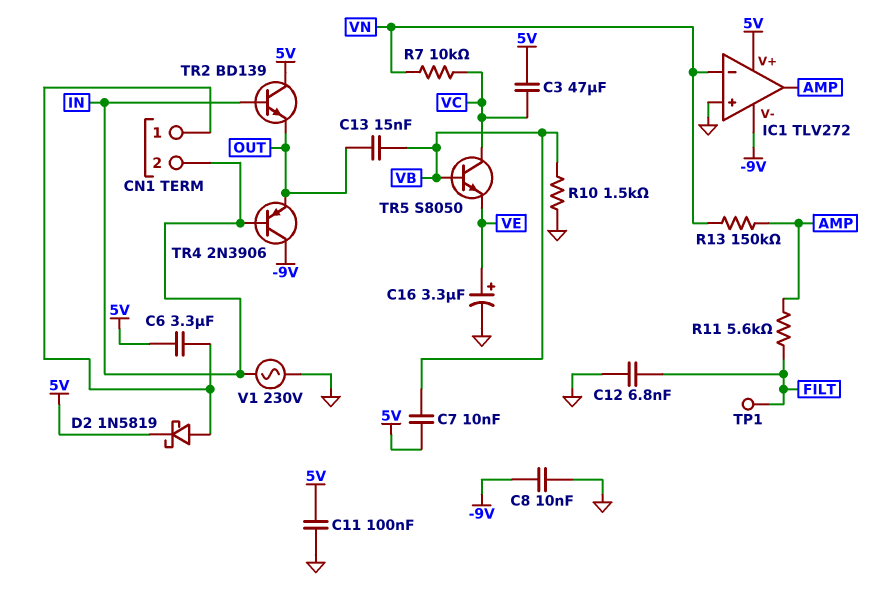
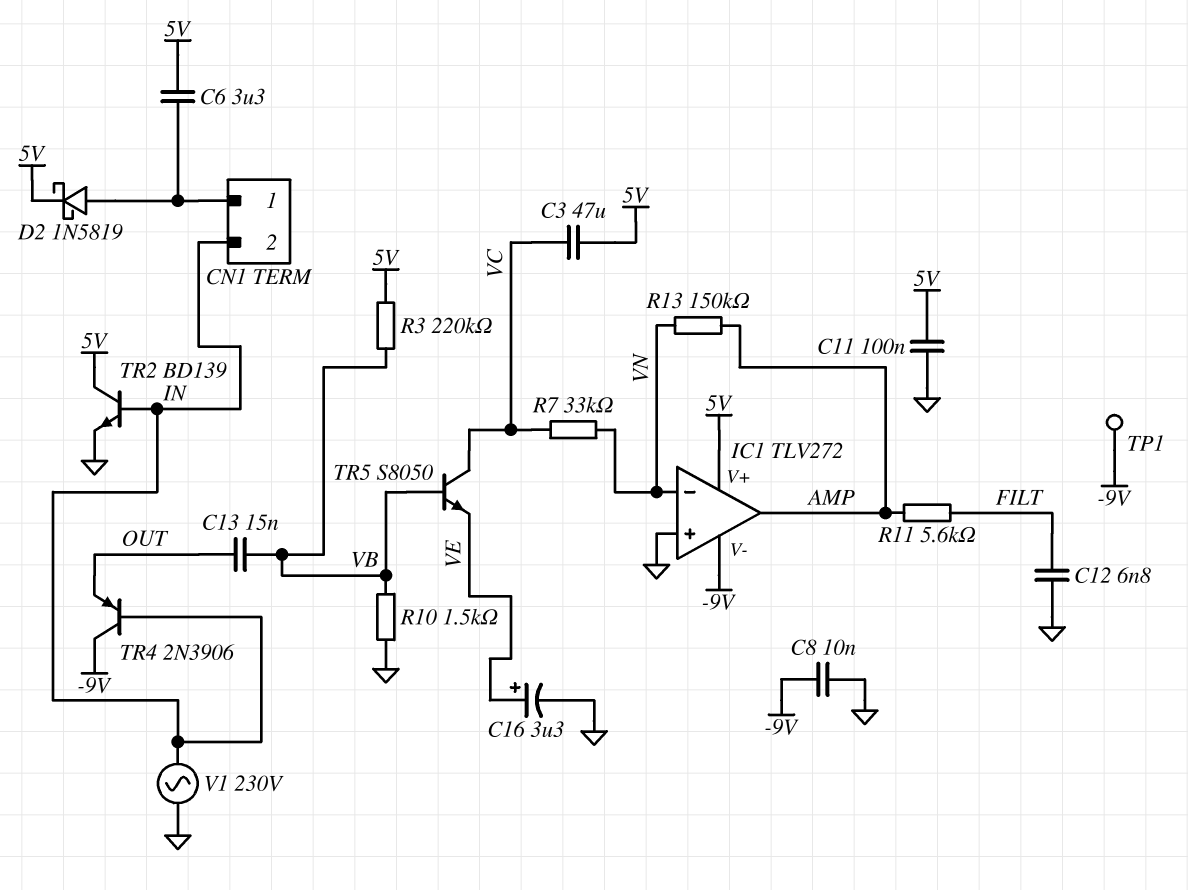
C7: 10nF (5V, VB) -> none
R3: none -> 220k (5V, VB)
R7: 10k (VC, VN) -> 33k (VC, VN)
TP1: test point (FILT) -> test point (-9V)
TR2: NPN BD139 (B IN, C 5V, E OUT) -> NPN BD139 (B IN, C 5V, E GND)

